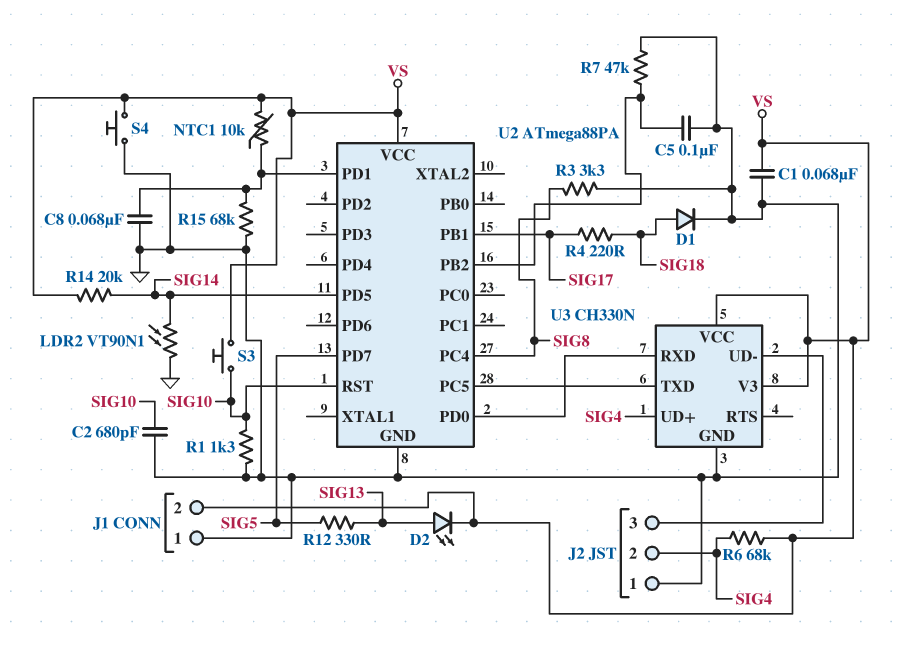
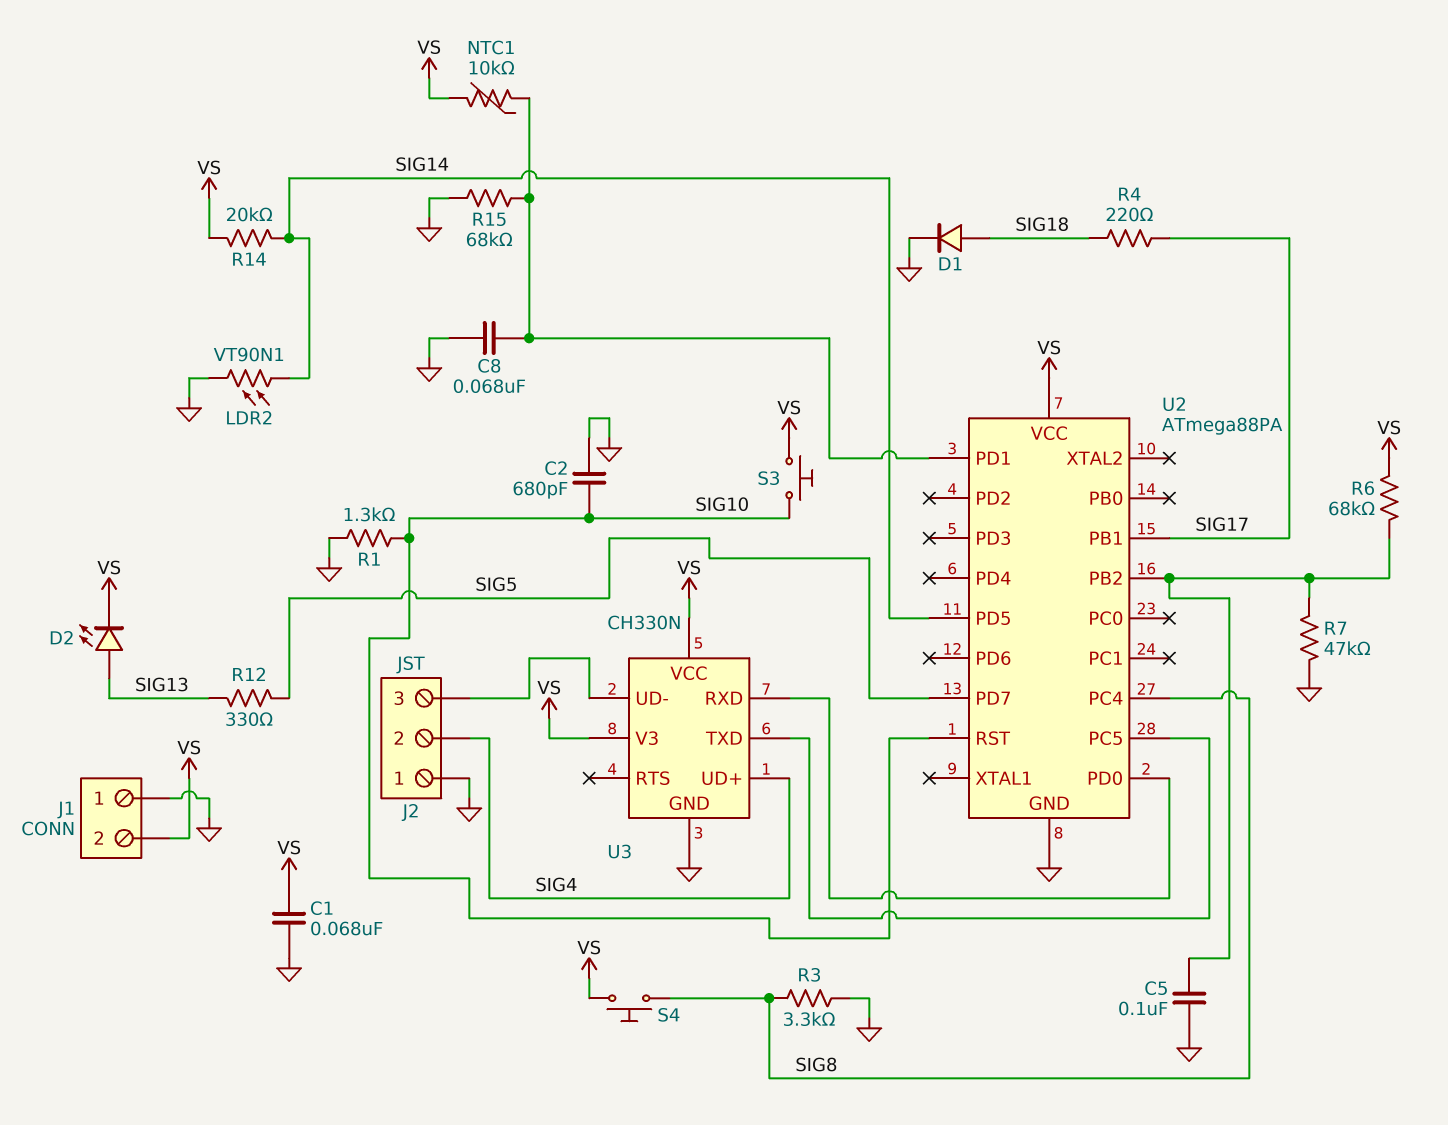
R6: 68k (SIG4, VS) -> 68k (U2/PB2, VS)
S4: button (GND, VS) -> button (SIG8, VS)

